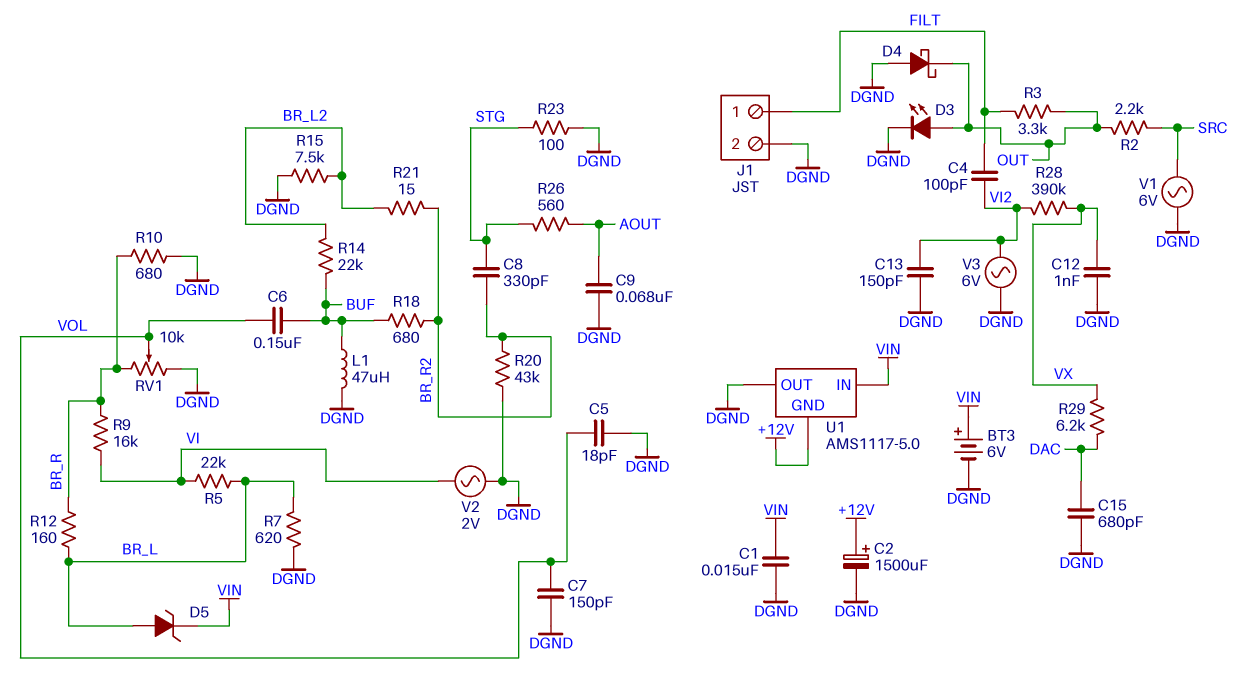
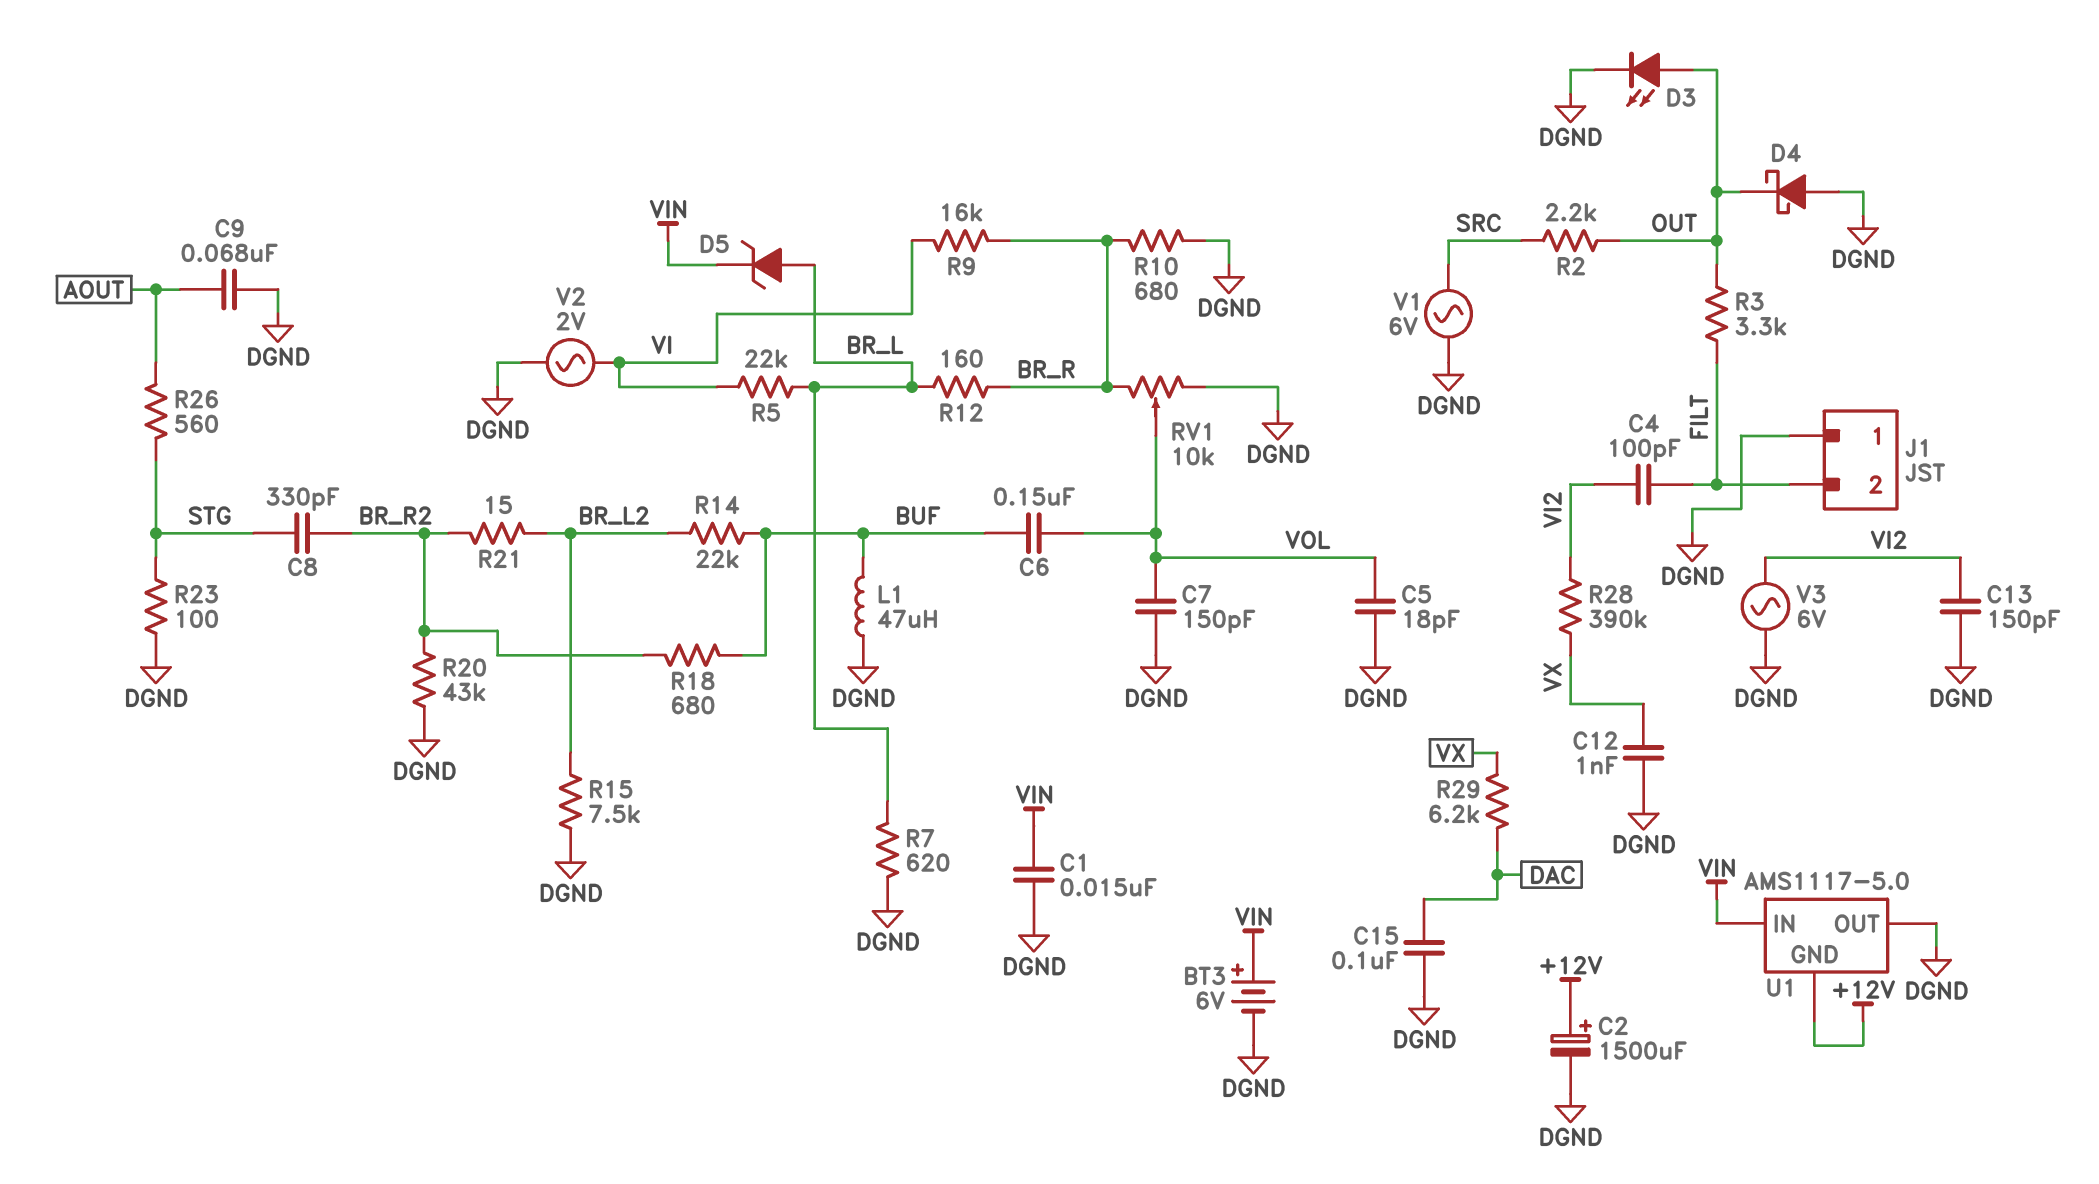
C15: 680pF (DAC, DGND) -> 100nF (DAC, DGND)
J1 pin 1: FILT -> DGND
J1 pin 2: DGND -> FILT

